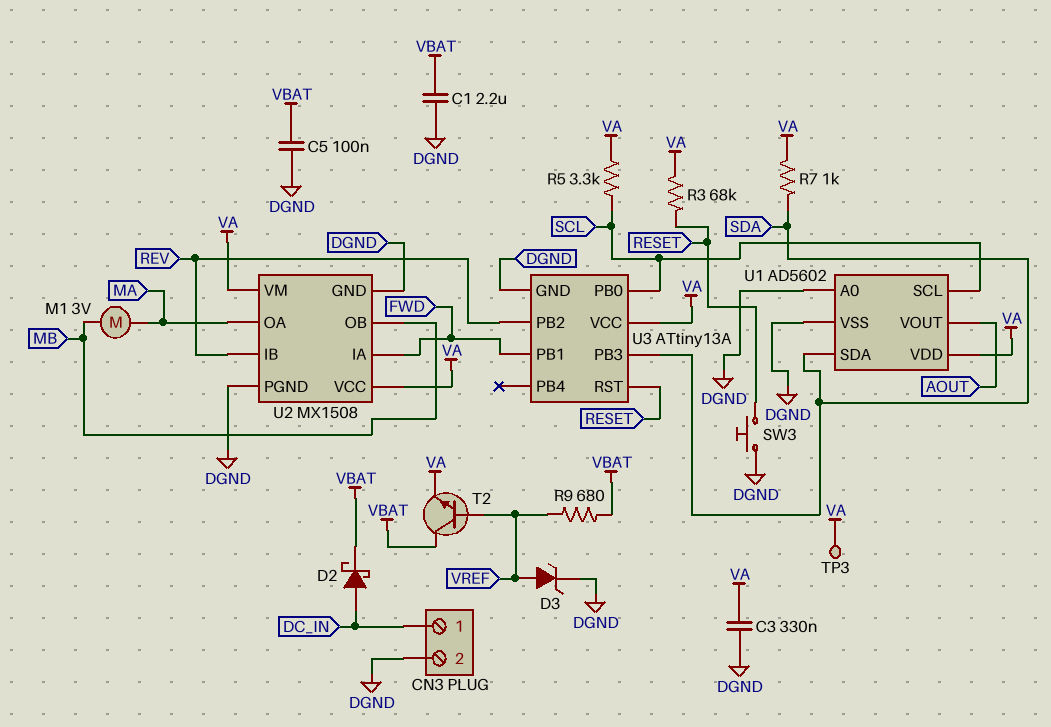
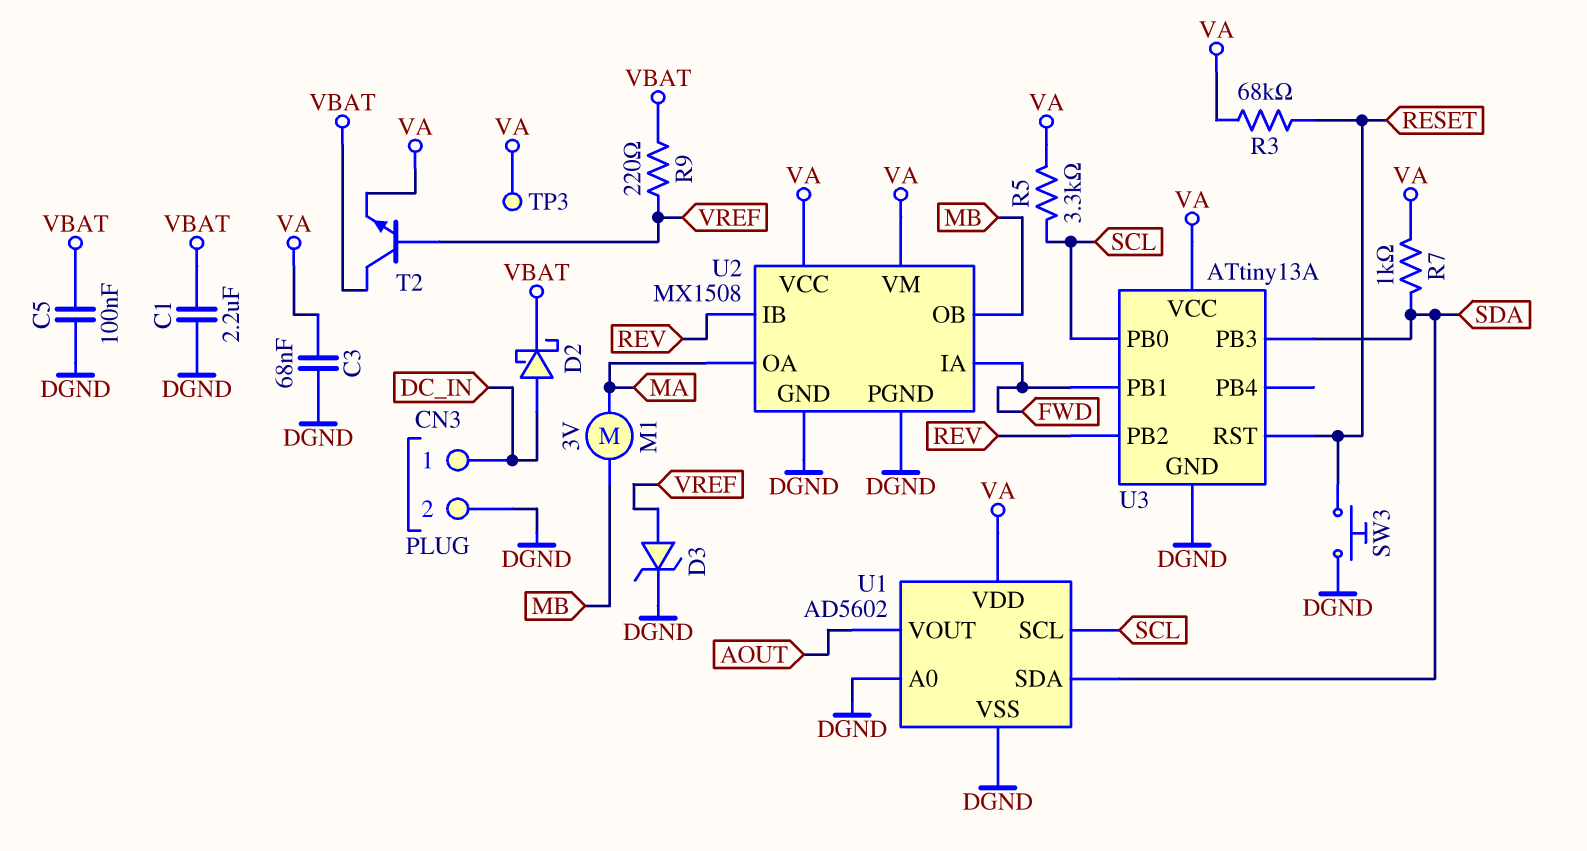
C3: 330nF (DGND, VA) -> 68nF (DGND, VA)
R9: 680 (VBAT, VREF) -> 220 (VBAT, VREF)

